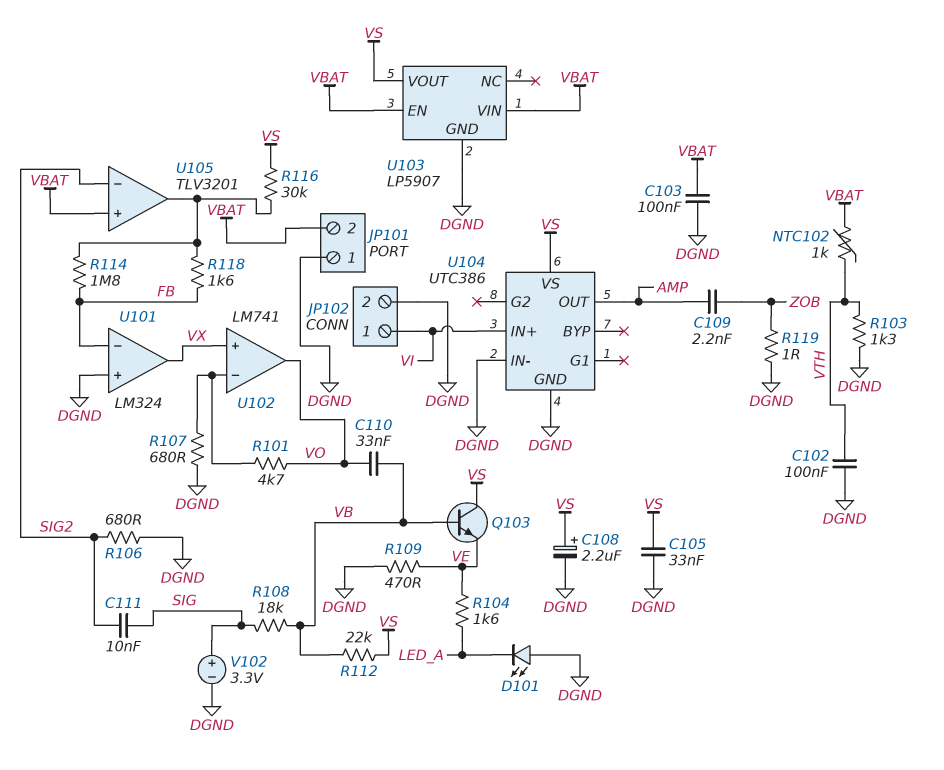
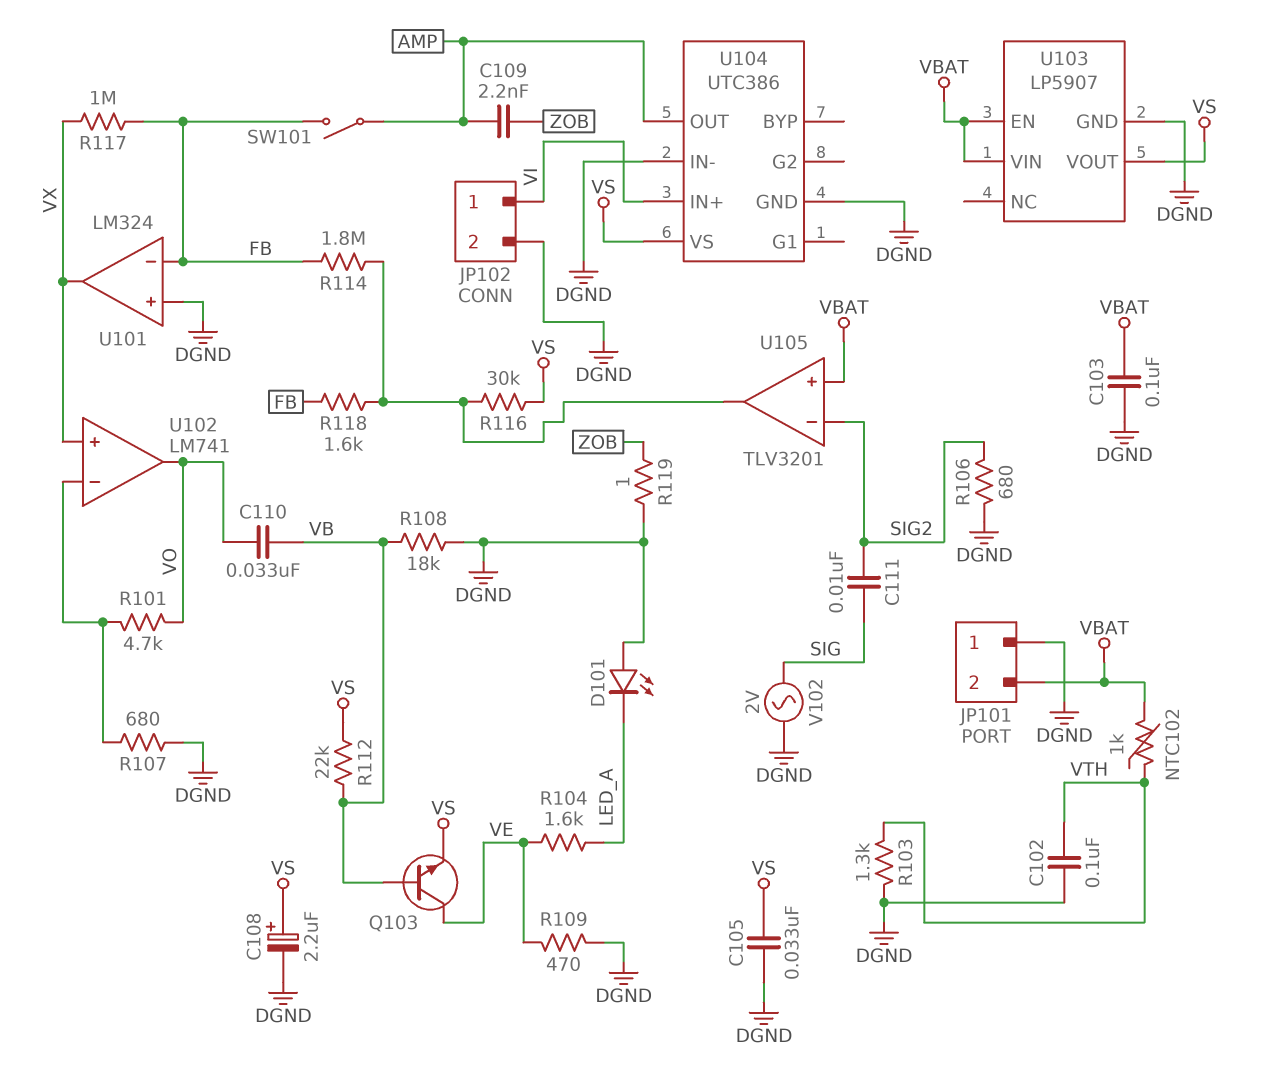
Q103: NPN (B VB, C VS, E VE) -> NPN (B VB, C VE, E VS)
R108: 18k (SIG, VB) -> 18k (DGND, VB)
R117: none -> 1M (FB, VX)
SW101: none -> switch (AMP, FB)
V102: 3.3V (plus SIG, minus DGND) -> AC 2V (DGND, SIG)

